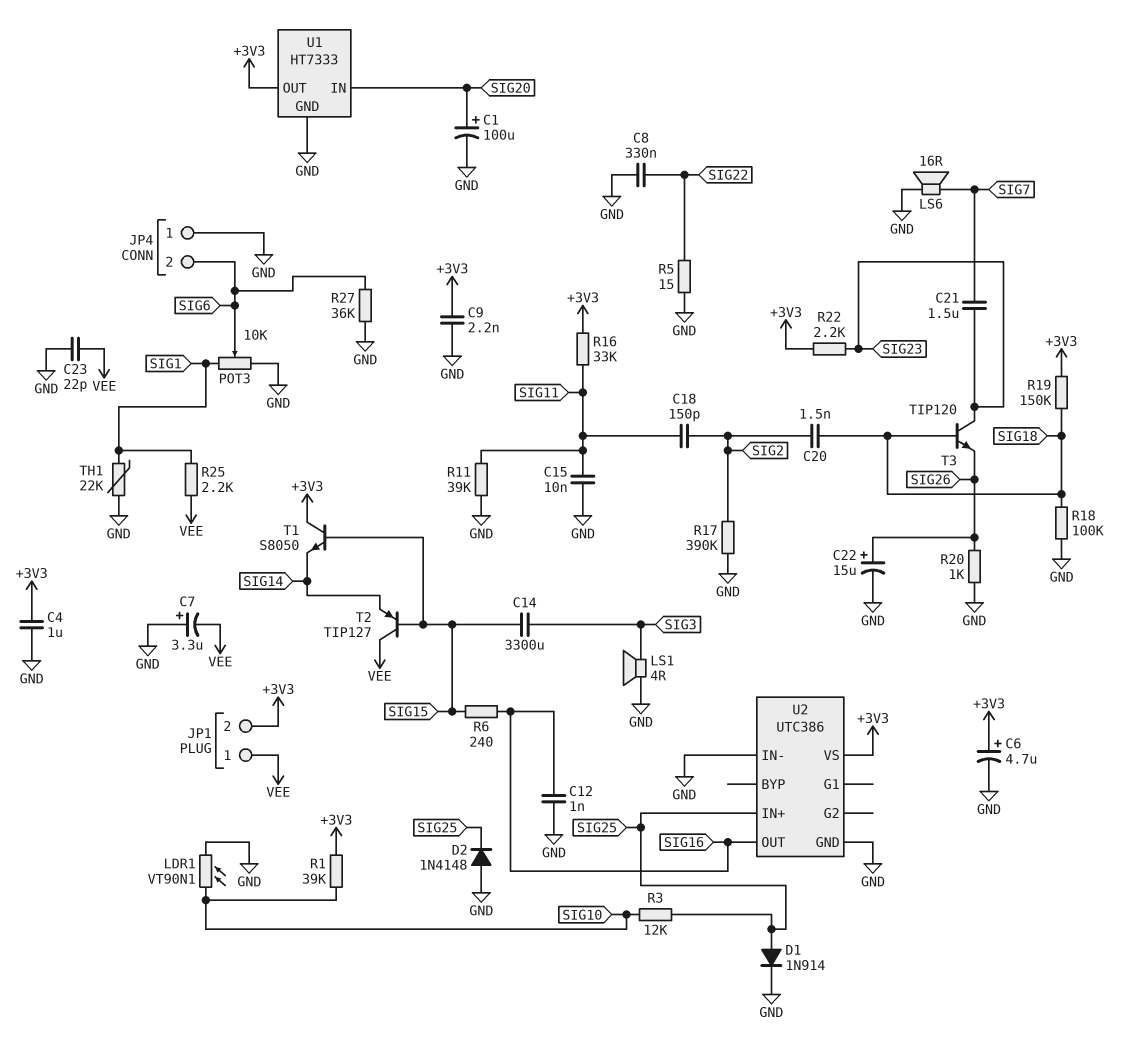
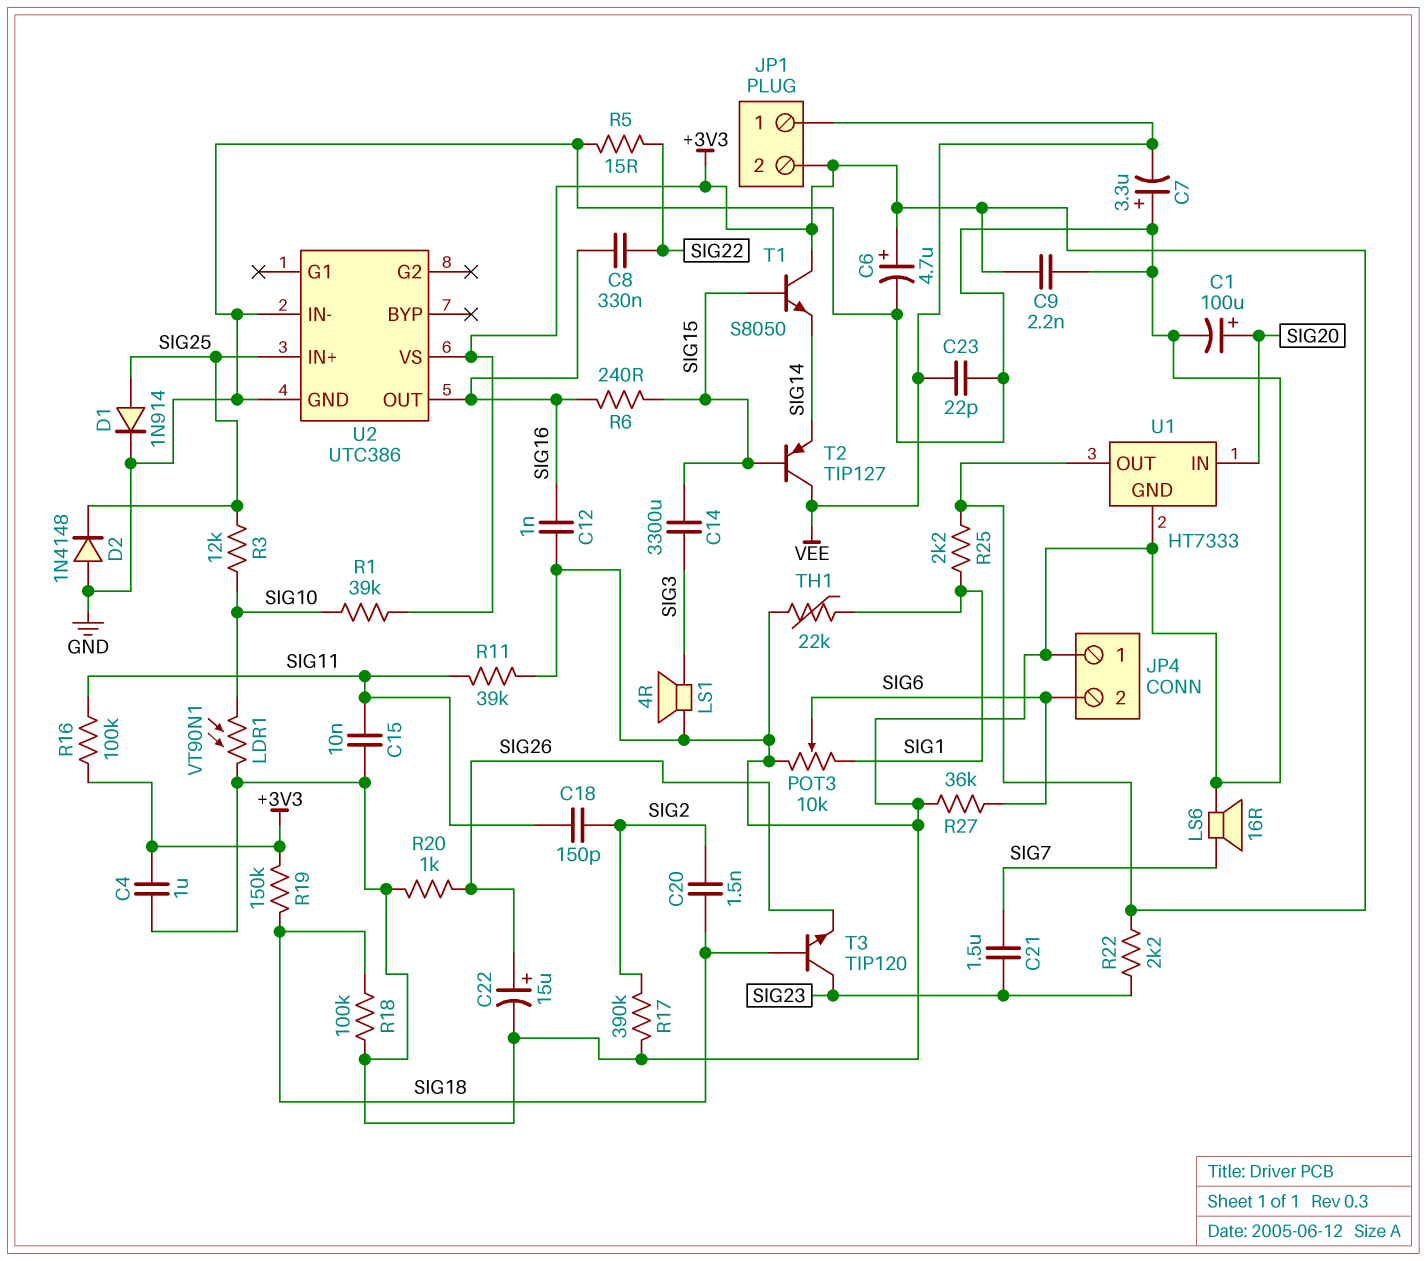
C8: 330nF (GND, SIG22) -> 330nF (SIG16, SIG22)
R16: 33k (+3V3, SIG11) -> 100k (+3V3, SIG11)
R25: 2.2k (SIG1, VEE) -> 2.2k (+3V3, SIG1)

